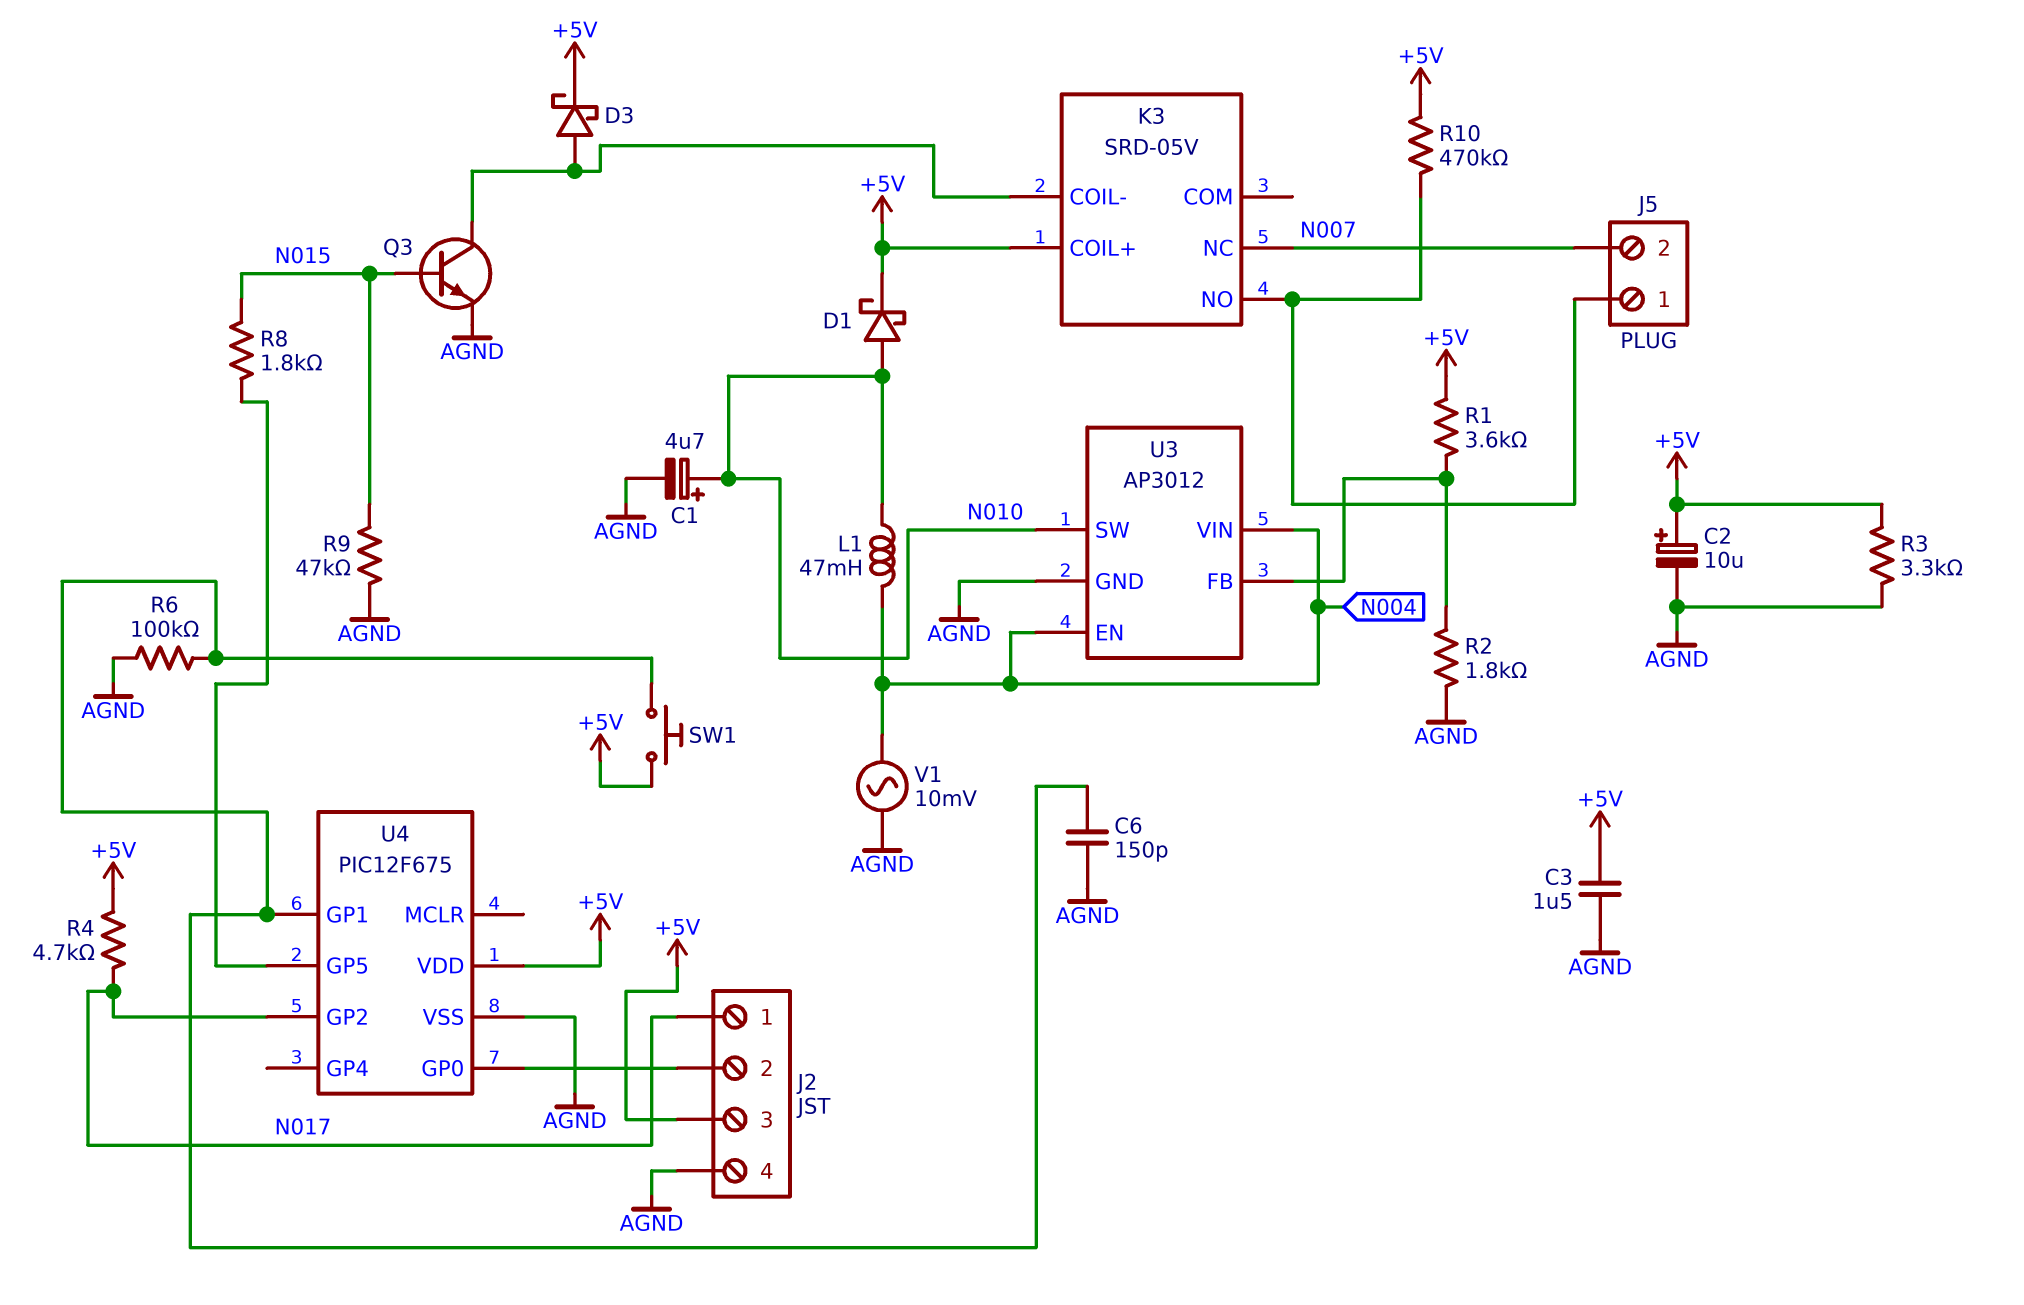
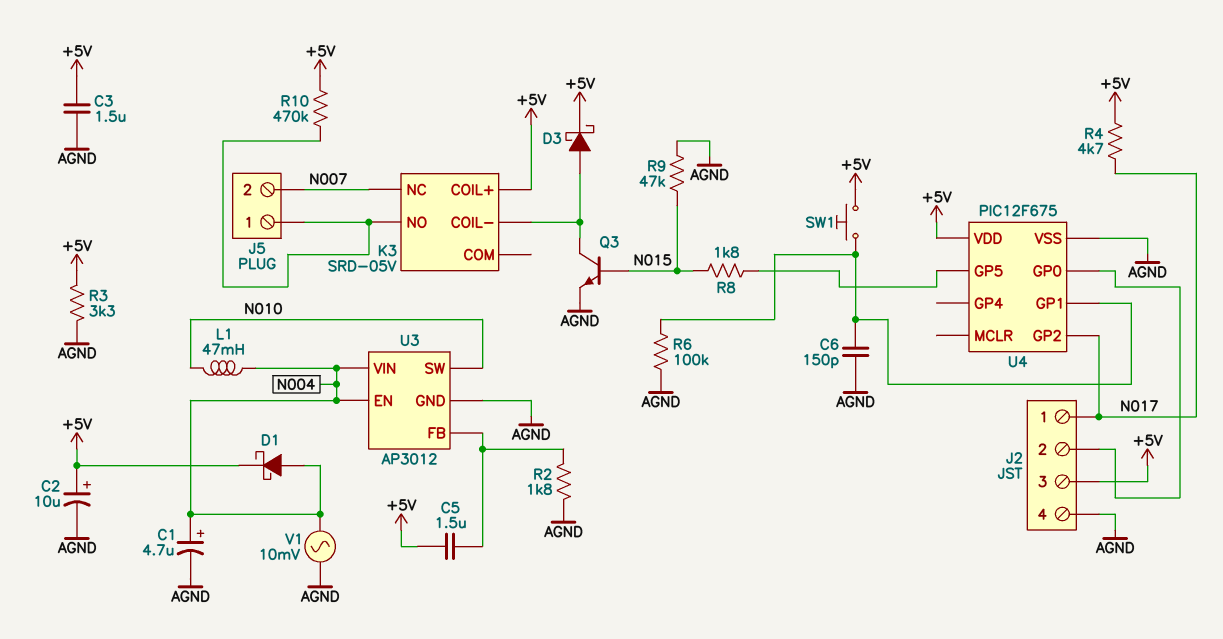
C1: 4.7uF (plus N010, minus AGND) -> 4.7uF (plus N004, minus AGND)
C5: none -> 1.5uF (+5V, U3/FB)
D1: schottky (A N010, K +5V) -> schottky (A N004, K +5V)
R1: 3.6k (+5V, U3/FB) -> none

